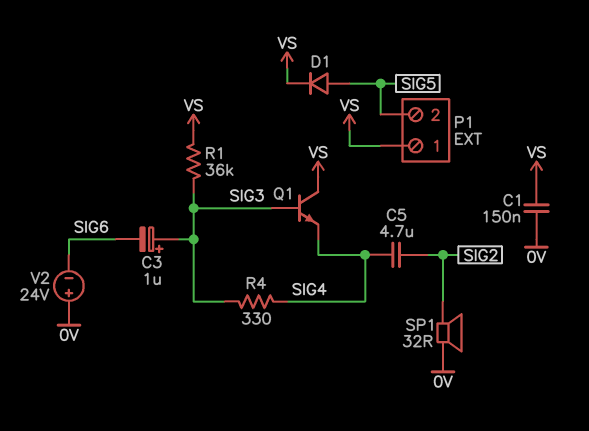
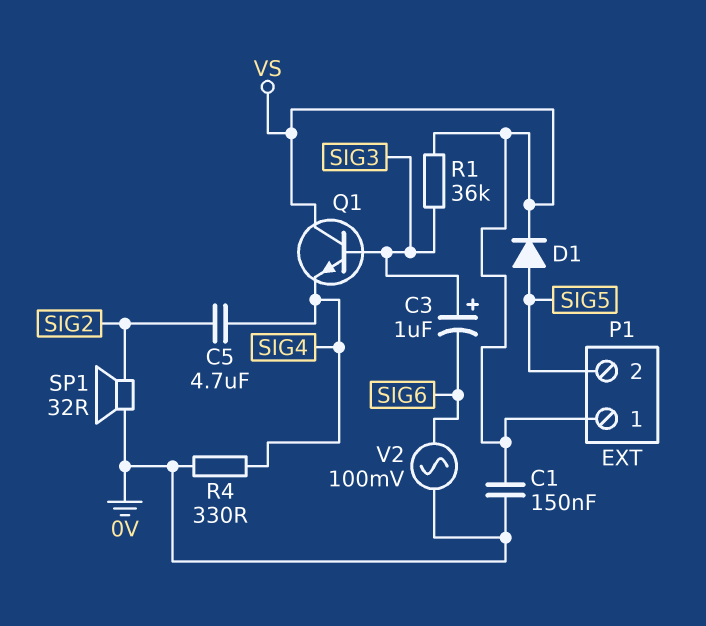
R4: 330 (SIG3, SIG4) -> 330 (0V, SIG4)
V2: 24V (plus 0V, minus SIG6) -> AC 100mV (0V, SIG6)

